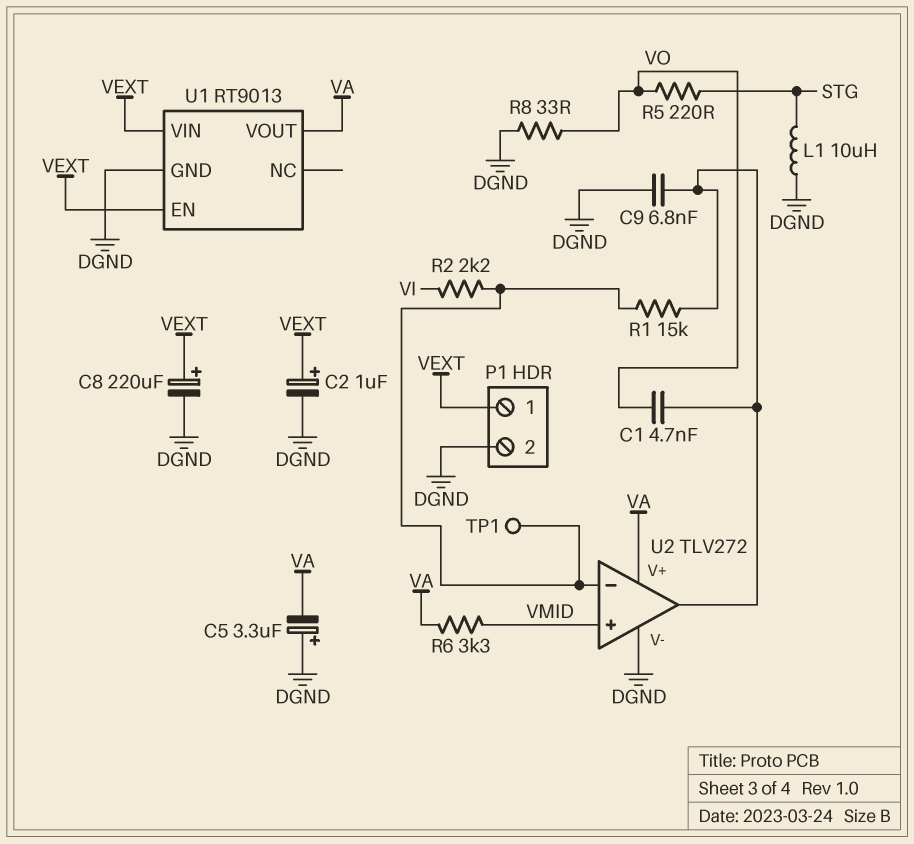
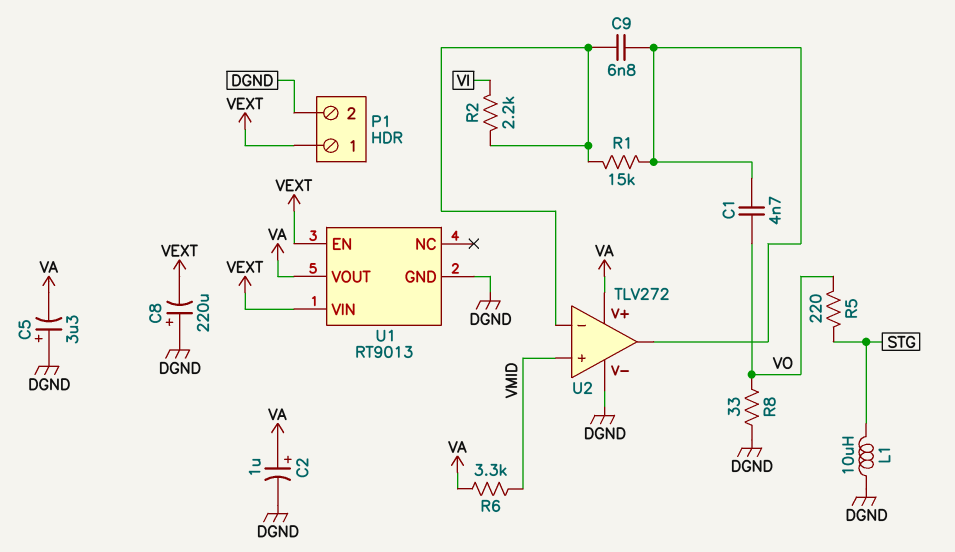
C2: 1uF (plus VEXT, minus DGND) -> 1uF (plus VA, minus DGND)
C8: 220uF (plus VEXT, minus DGND) -> 220uF (plus DGND, minus VEXT)
C9: 6.8nF (DGND, U2/out) -> 6.8nF (U2/in-, U2/out)
TP1: test point (U2/in-) -> none

